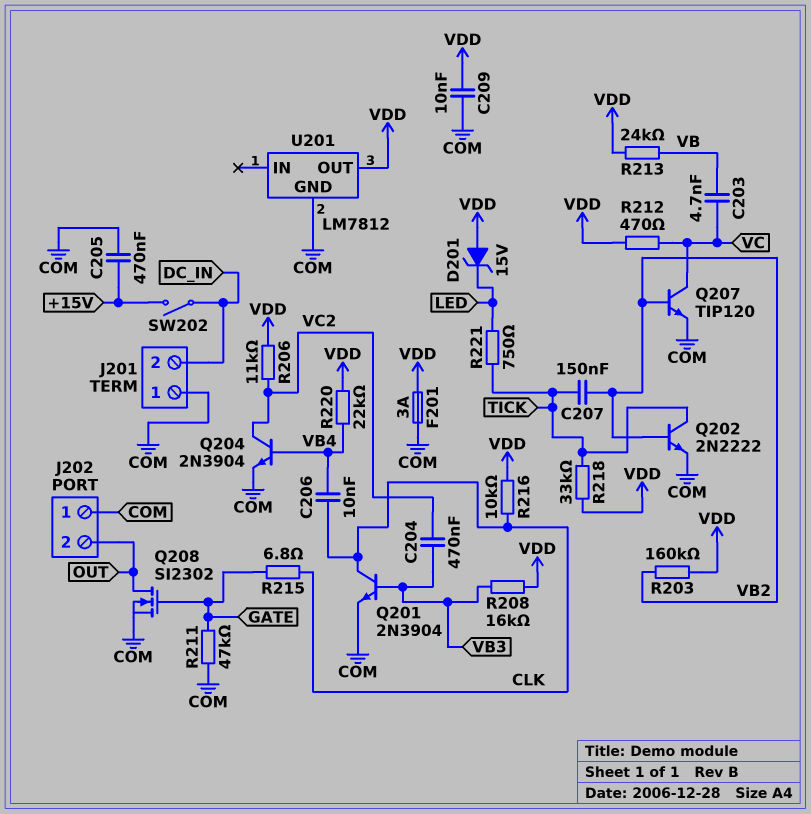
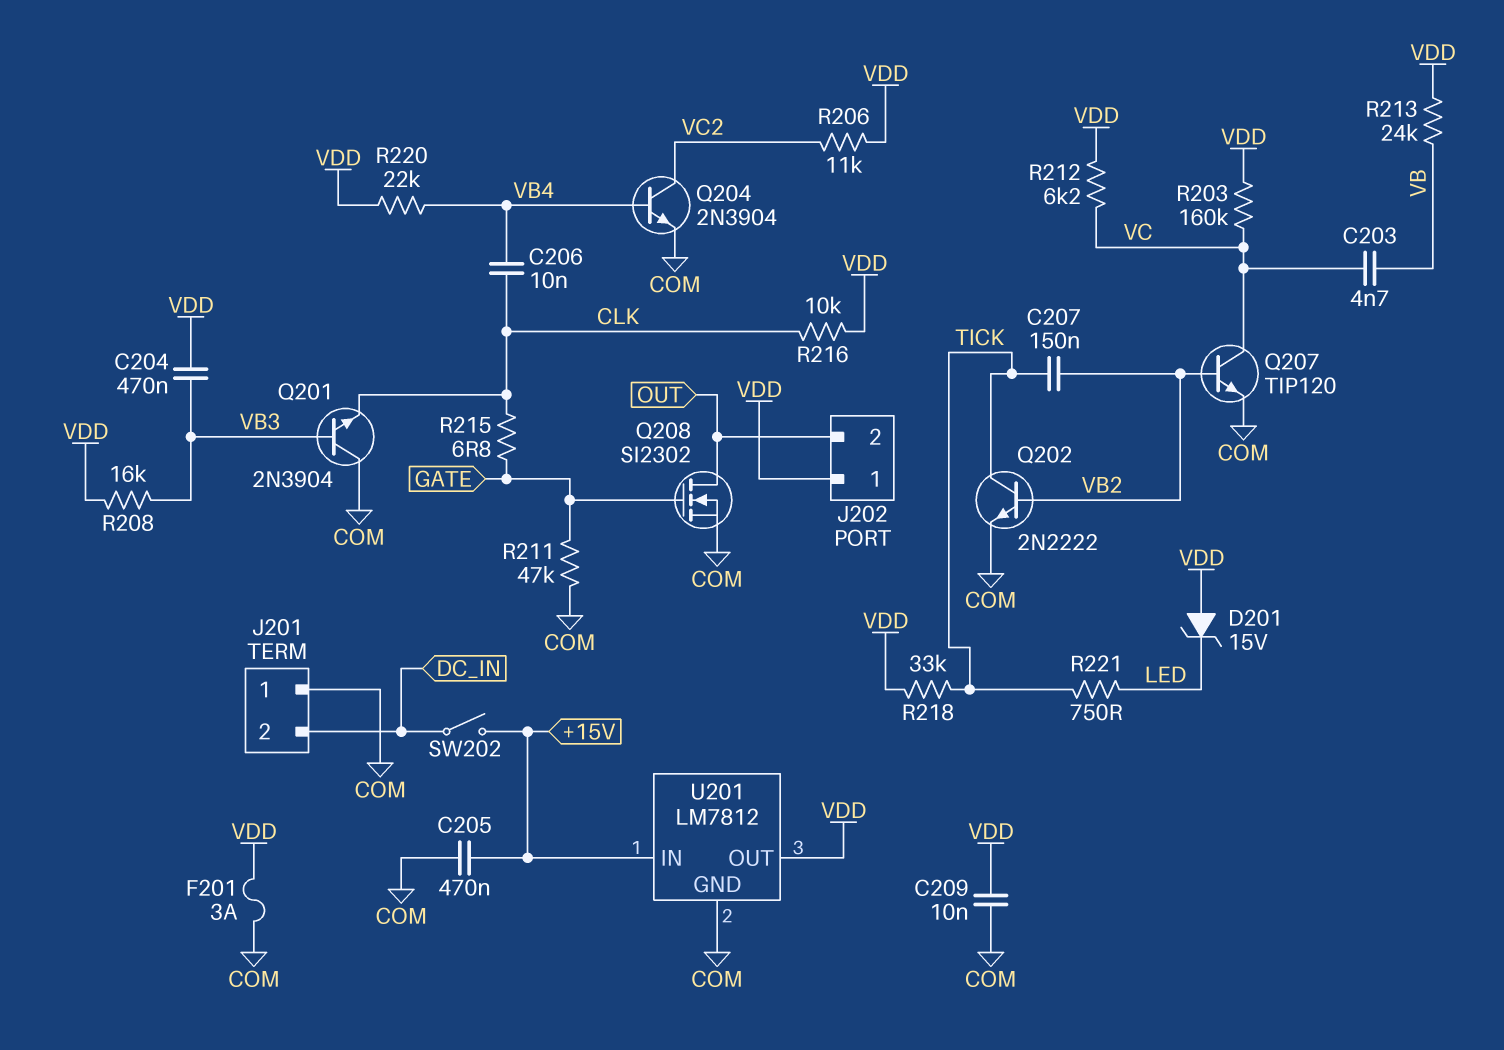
C204: 470nF (VB3, VC2) -> 470nF (VB3, VDD)
J202 pin 1: COM -> VDD
Q201: NPN 2N3904 (B VB3, C CLK, E COM) -> NPN 2N3904 (B VB3, C COM, E CLK)
R203: 160k (VB2, VDD) -> 160k (VC, VDD)
R212: 470 (VC, VDD) -> 6.2k (VC, VDD)
U201 pin IN: none -> +15V

